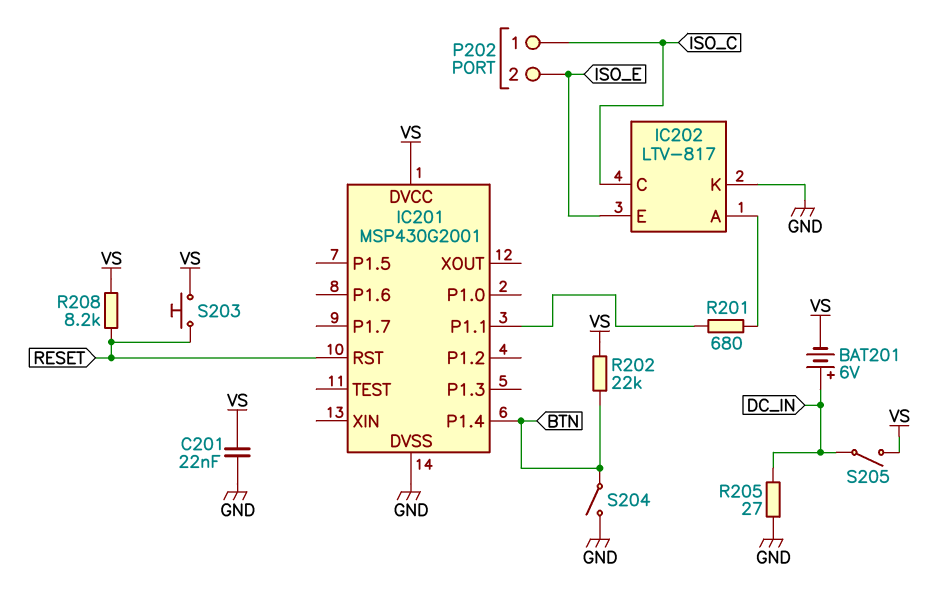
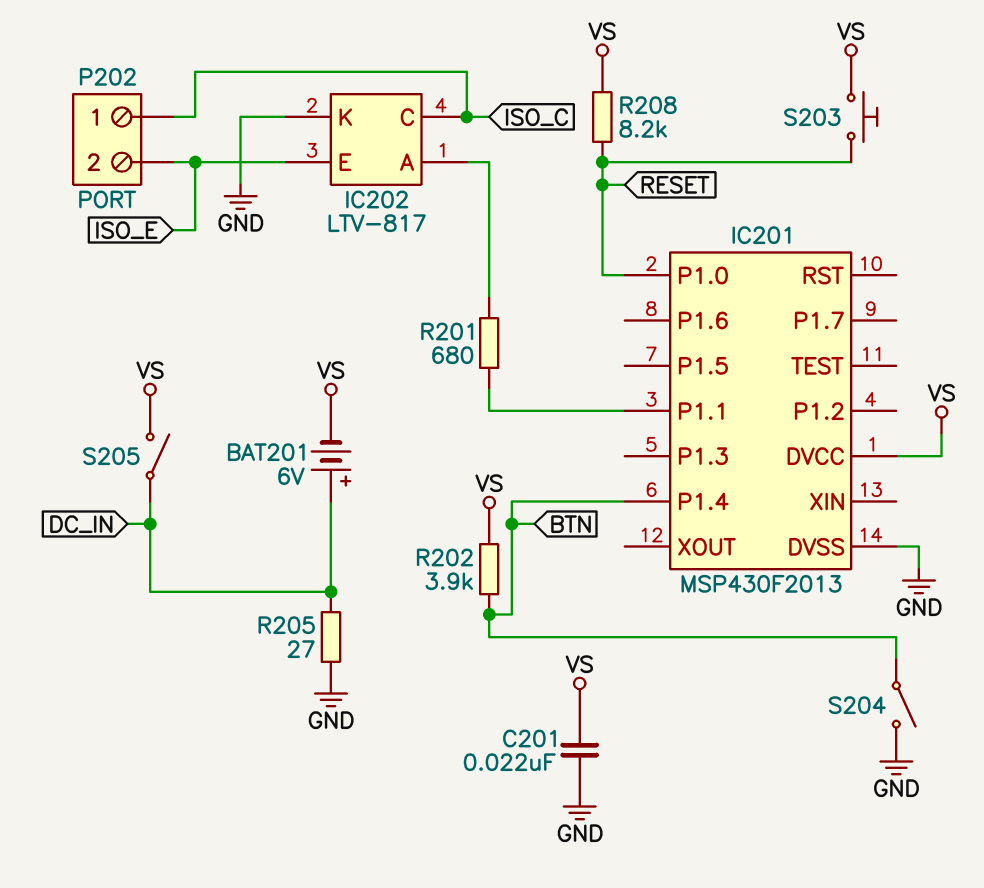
IC201: MSP430G2001 -> MSP430F2013
IC201 pin P1.0: none -> RESET
IC201 pin RST: RESET -> none
R202: 22k (BTN, VS) -> 3.9k (BTN, VS)

